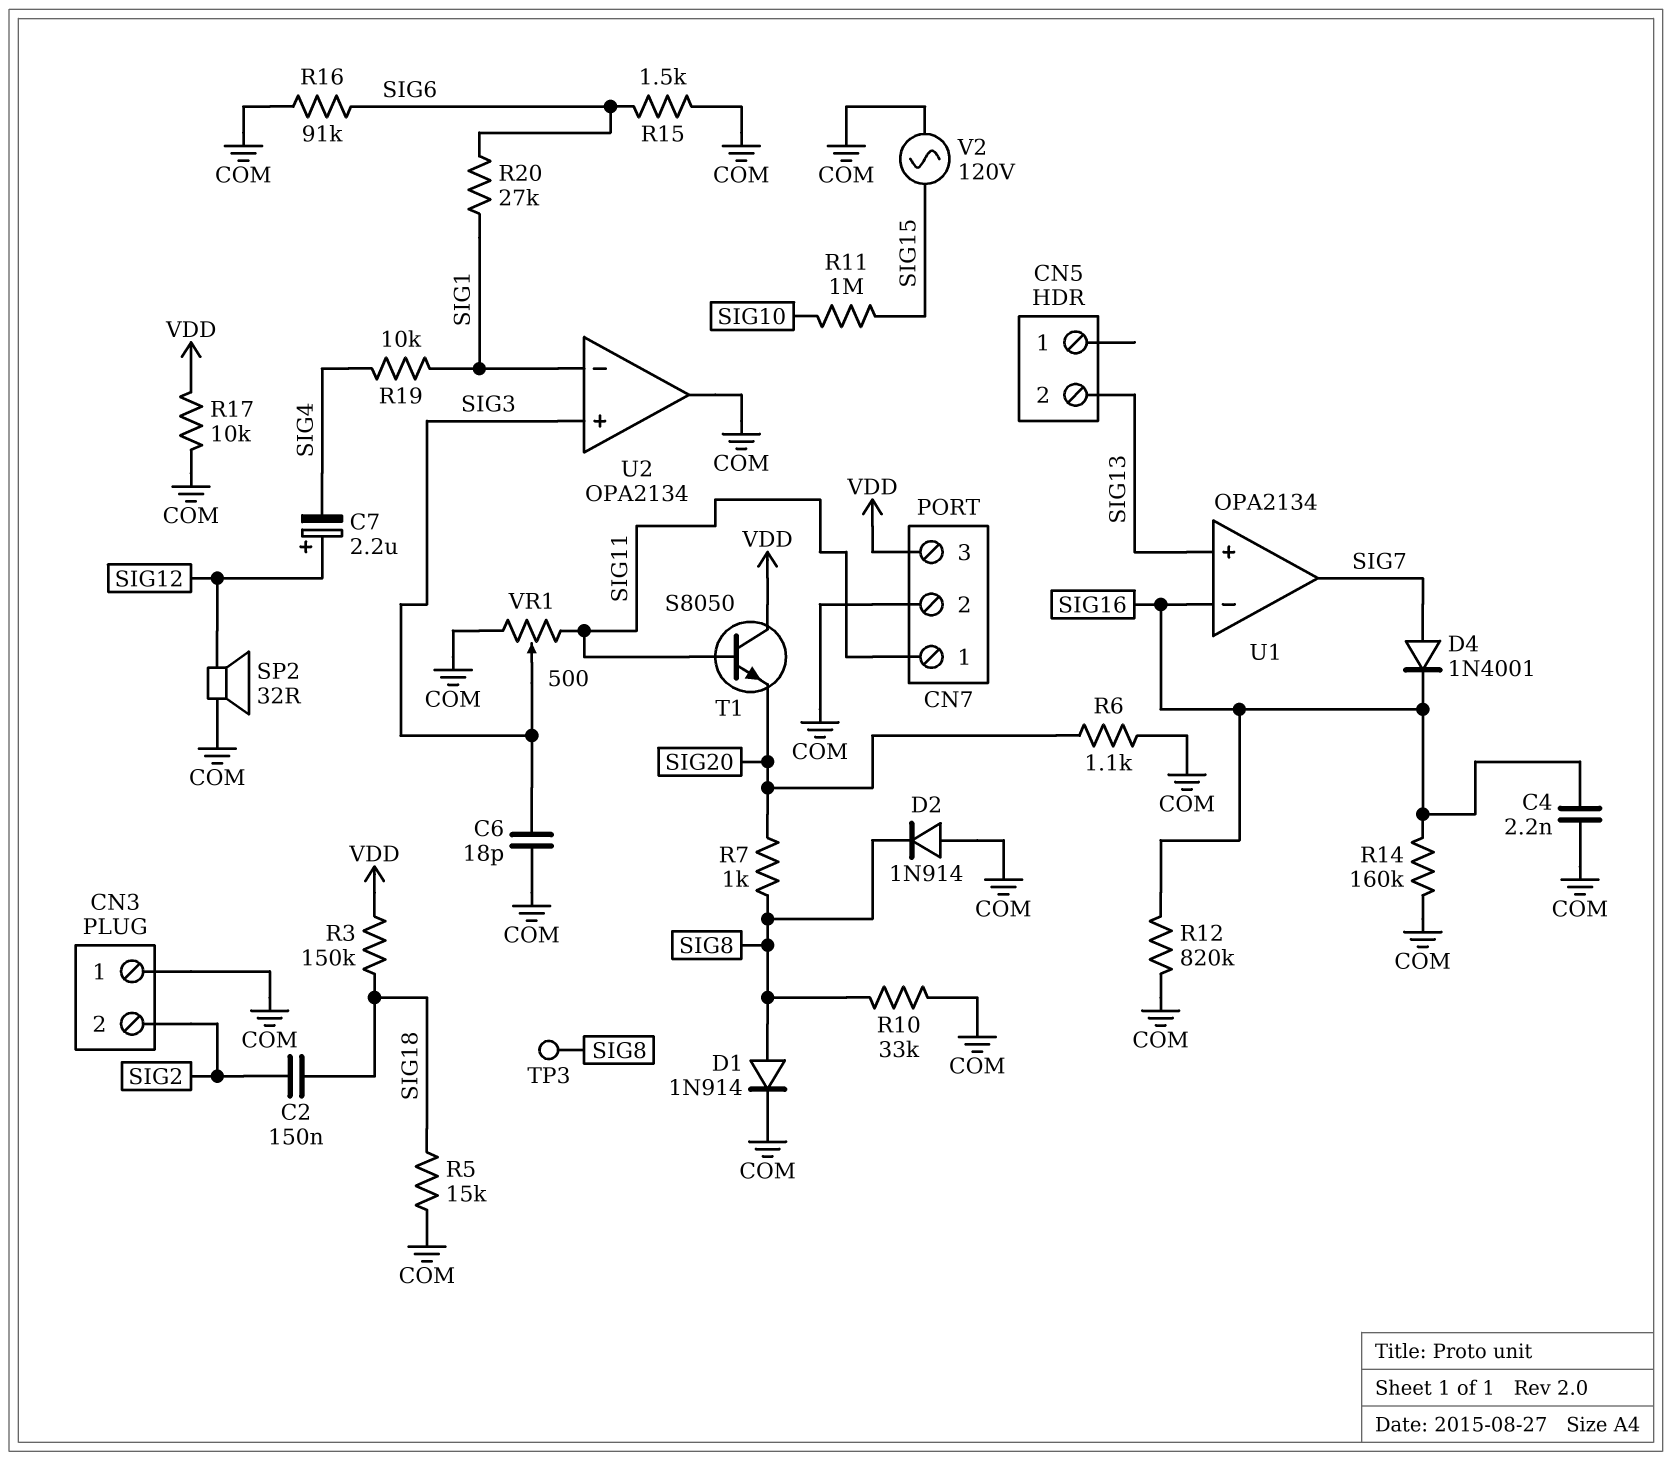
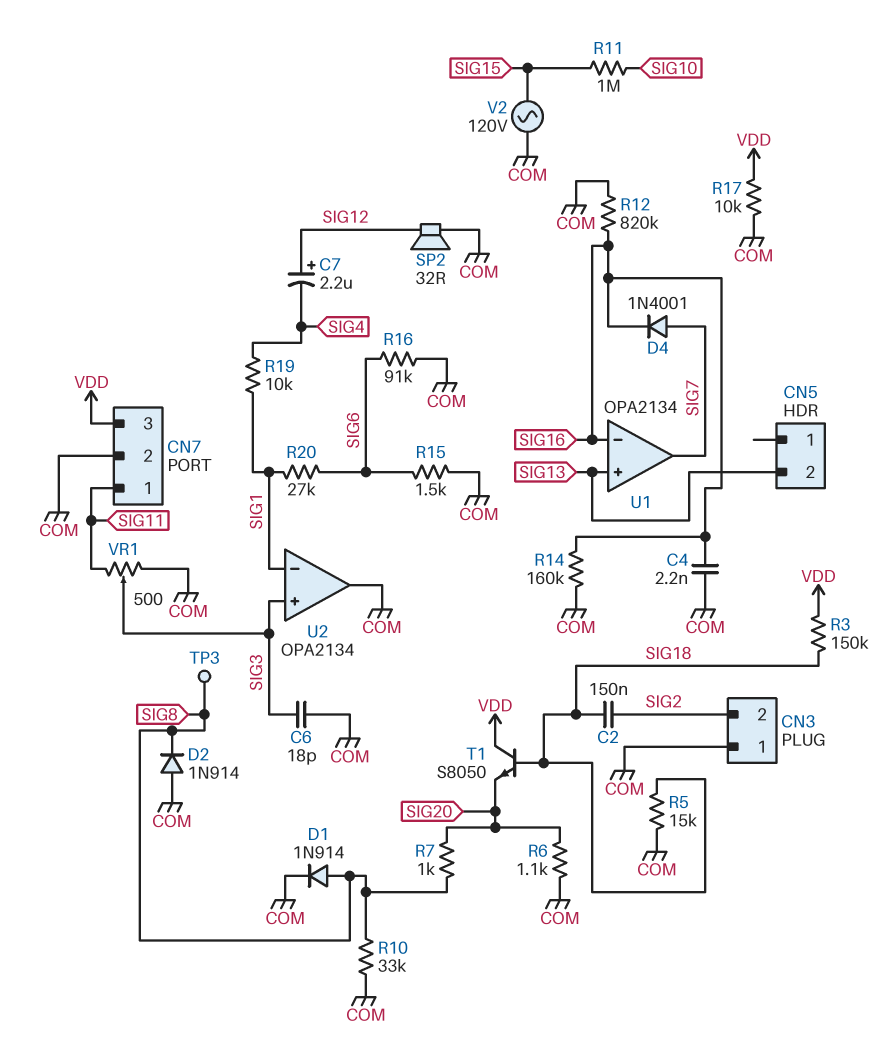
T1: NPN S8050 (B SIG11, C VDD, E SIG20) -> NPN S8050 (B SIG18, C VDD, E SIG20)

